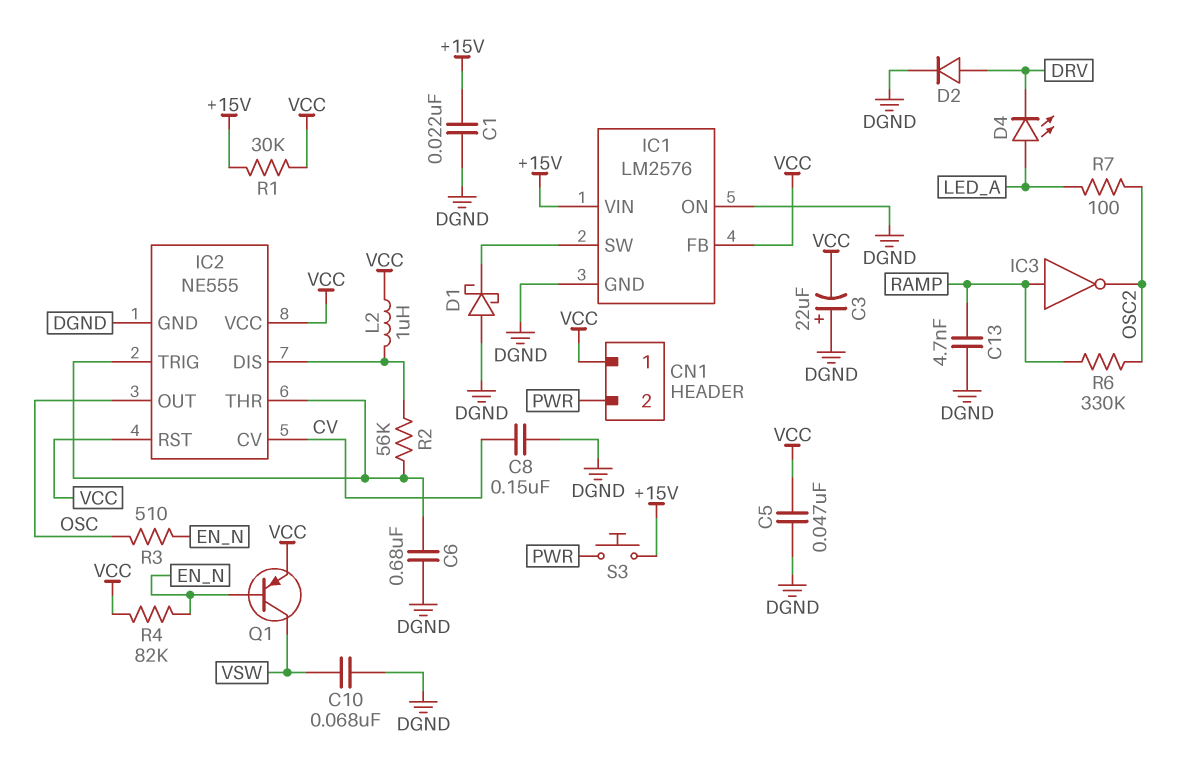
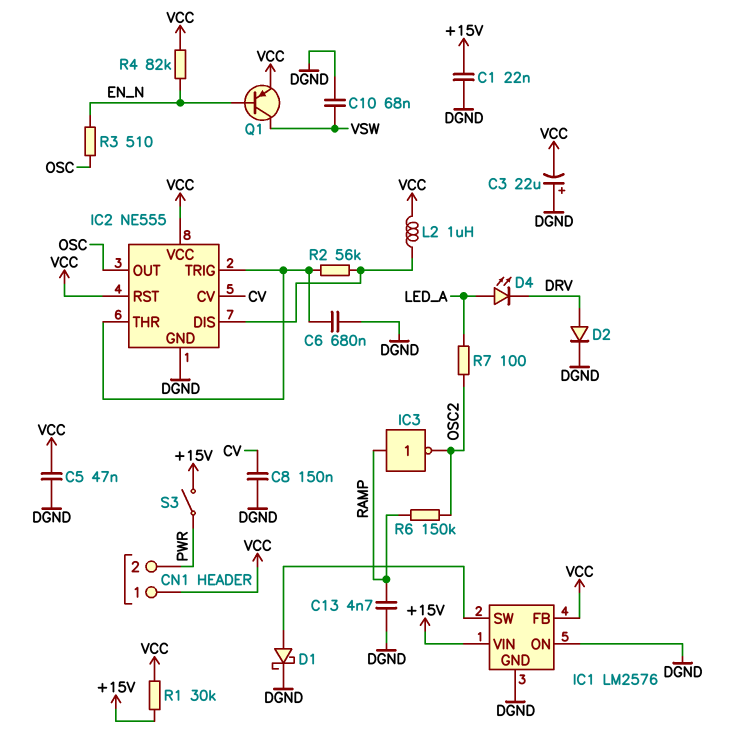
D1: schottky (A DGND, K IC1/SW) -> schottky (A IC1/SW, K DGND)
R6: 330k (OSC2, RAMP) -> 150k (OSC2, RAMP)
S3: button (+15V, PWR) -> switch (+15V, PWR)

